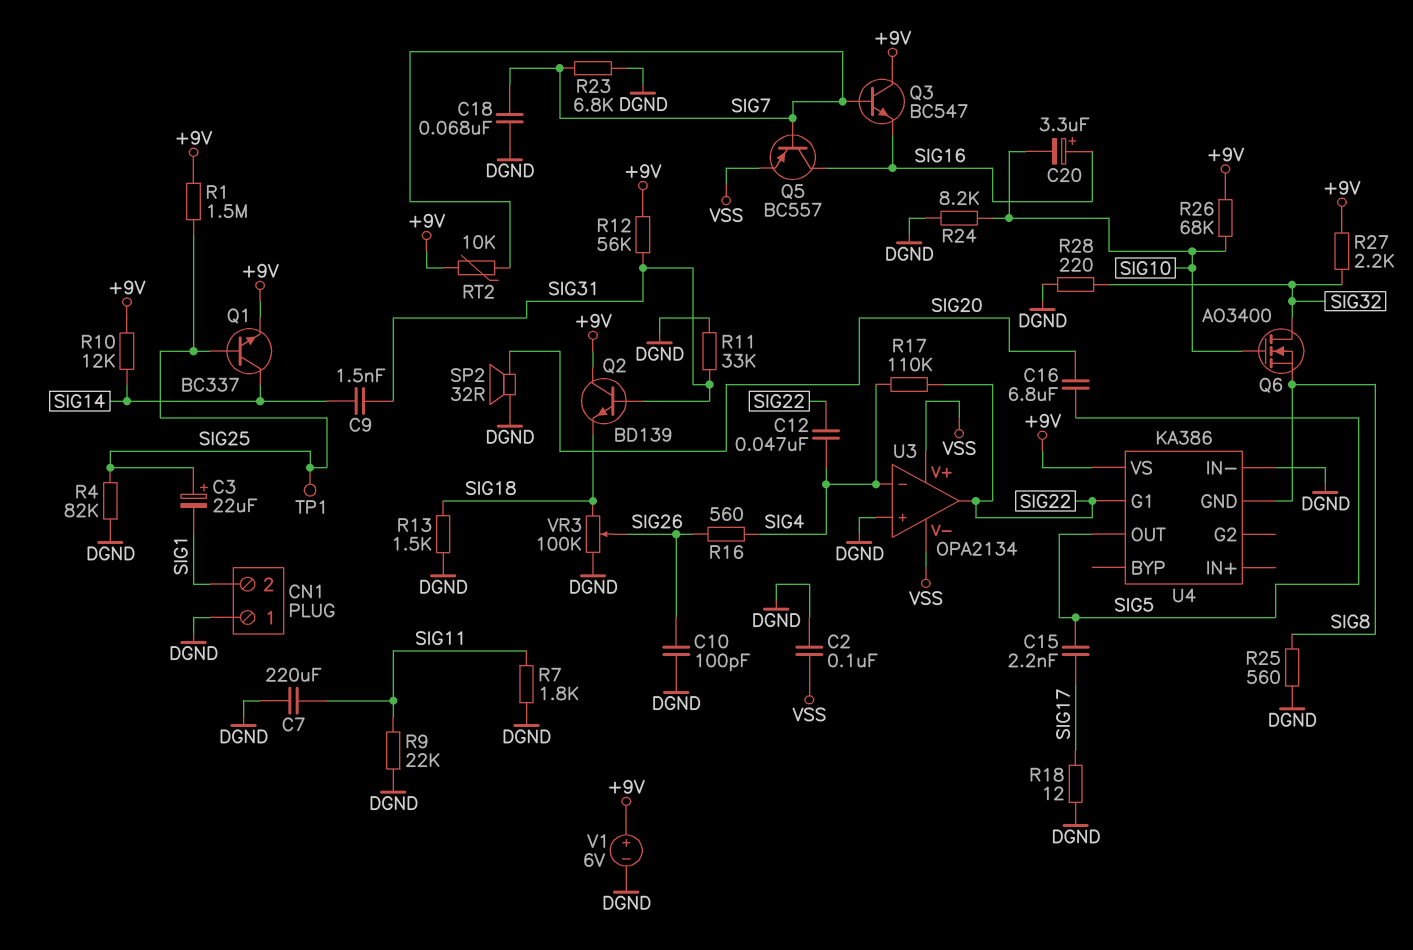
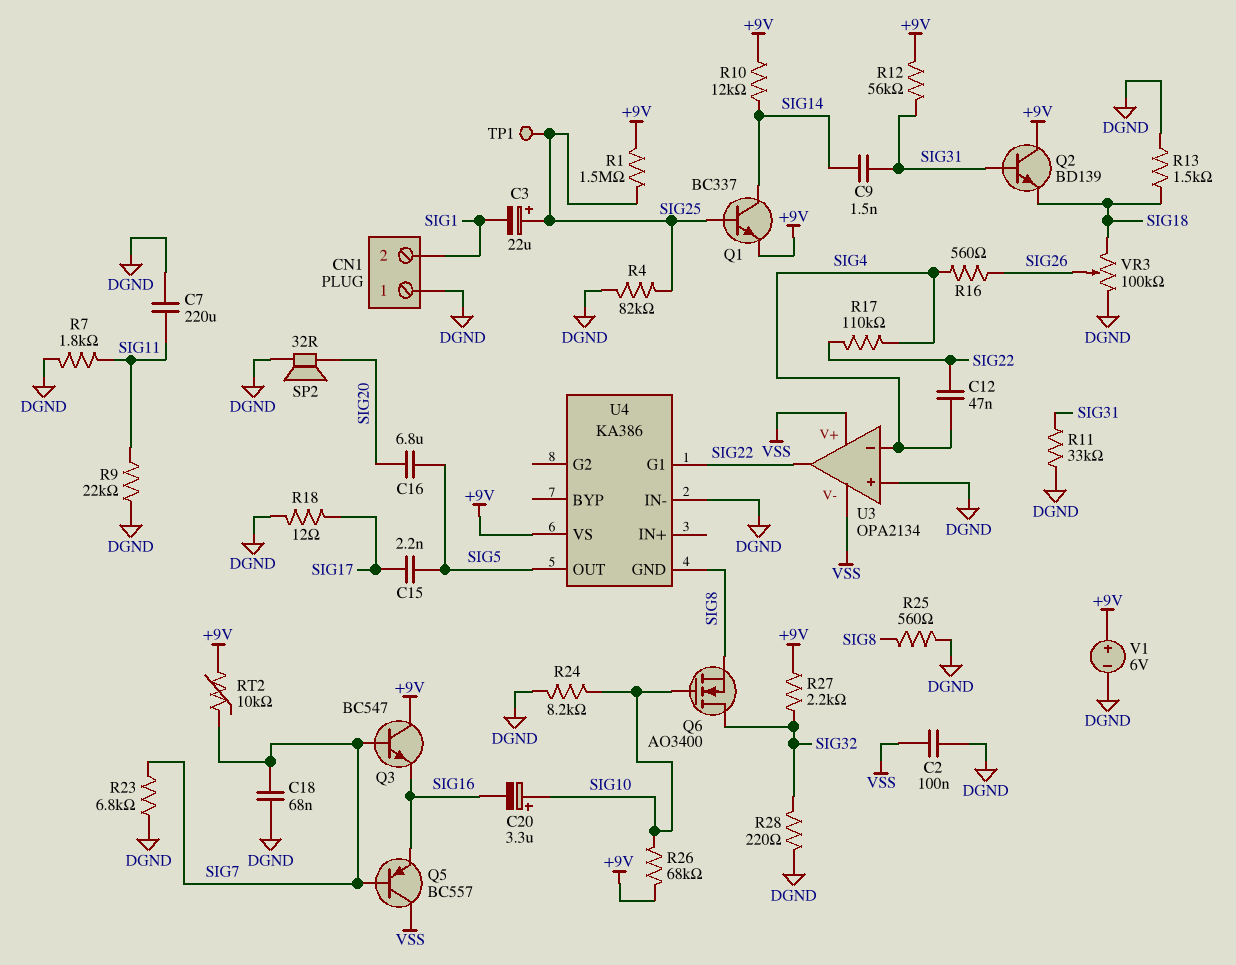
C10: 100pF (DGND, SIG26) -> none
C20: 3.3uF (plus SIG16, minus SIG10) -> 3.3uF (plus SIG10, minus SIG16)
Q5: PNP BC557 (B SIG7, C SIG16, E VSS) -> PNP BC557 (B SIG7, C VSS, E SIG16)

